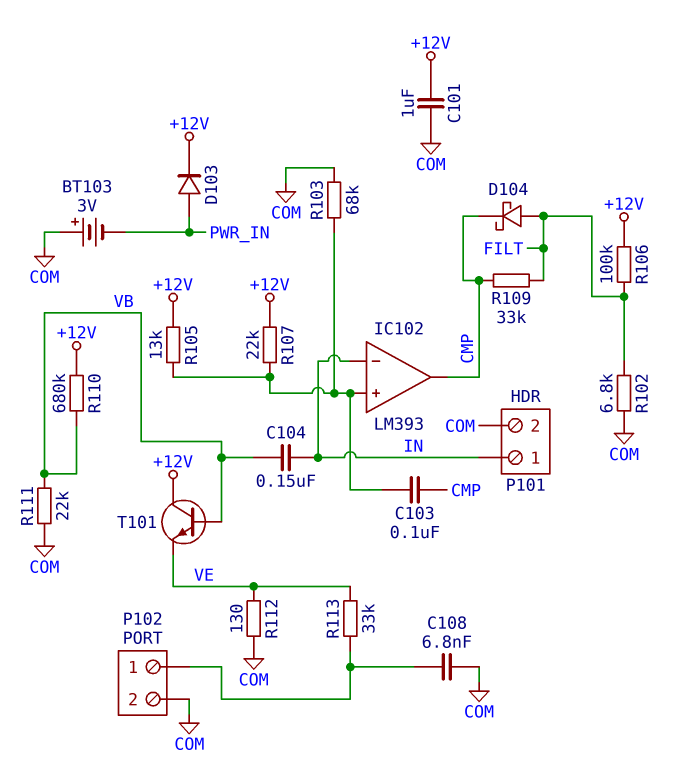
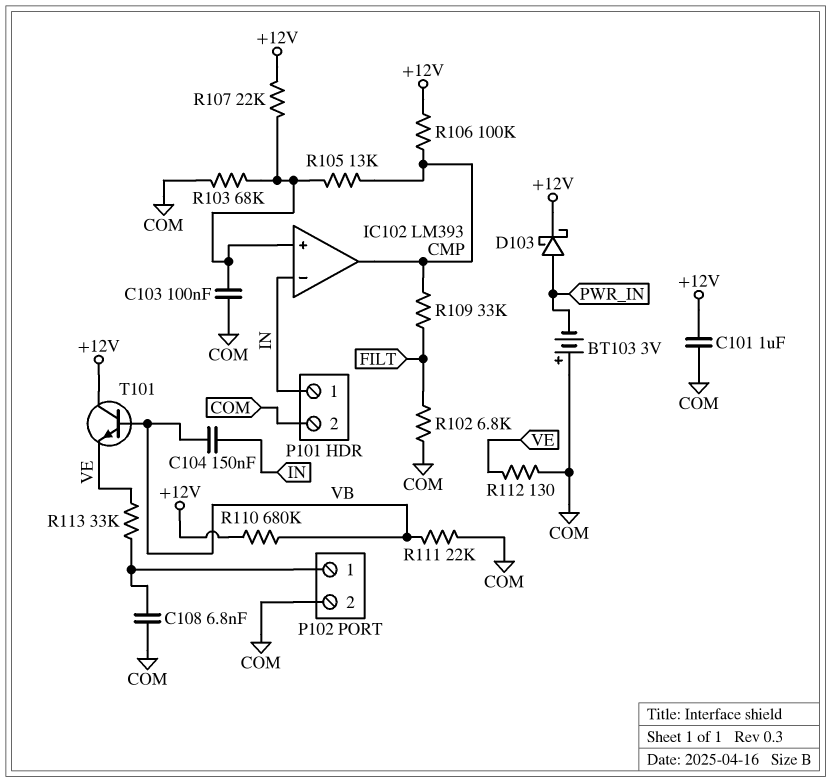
C103: 100nF (CMP, IC102/in+) -> 100nF (COM, IC102/in+)
D103: diode (A PWR_IN, K +12V) -> schottky (A PWR_IN, K +12V)
D104: schottky (A FILT, K CMP) -> none
R105: 13k (+12V, IC102/in+) -> 13k (CMP, IC102/in+)
R106: 100k (+12V, FILT) -> 100k (+12V, CMP)

